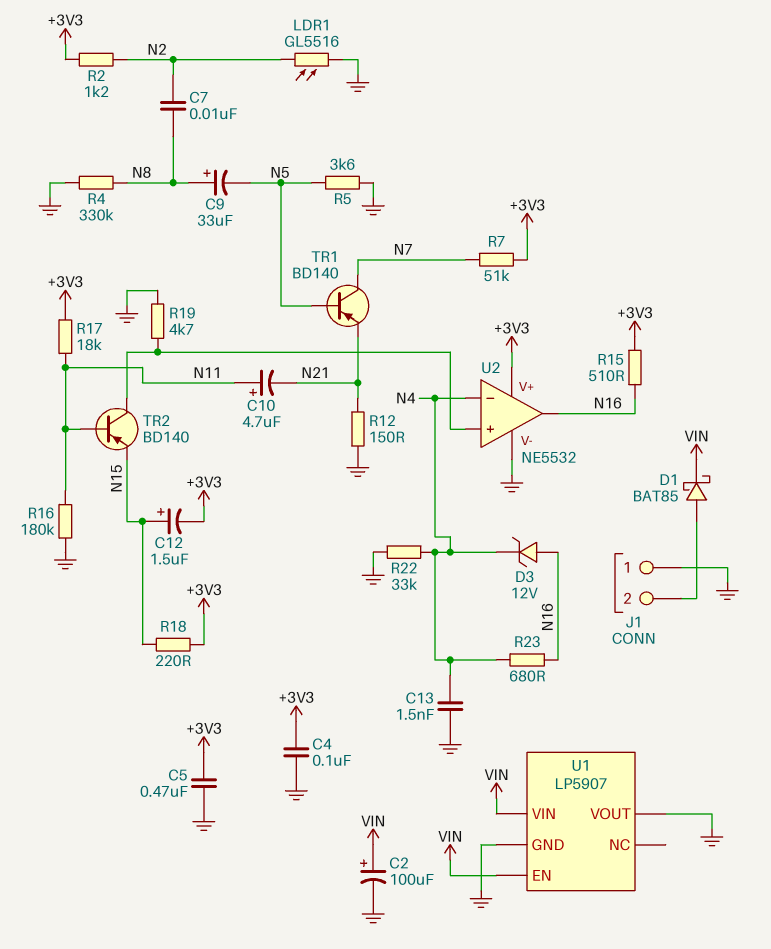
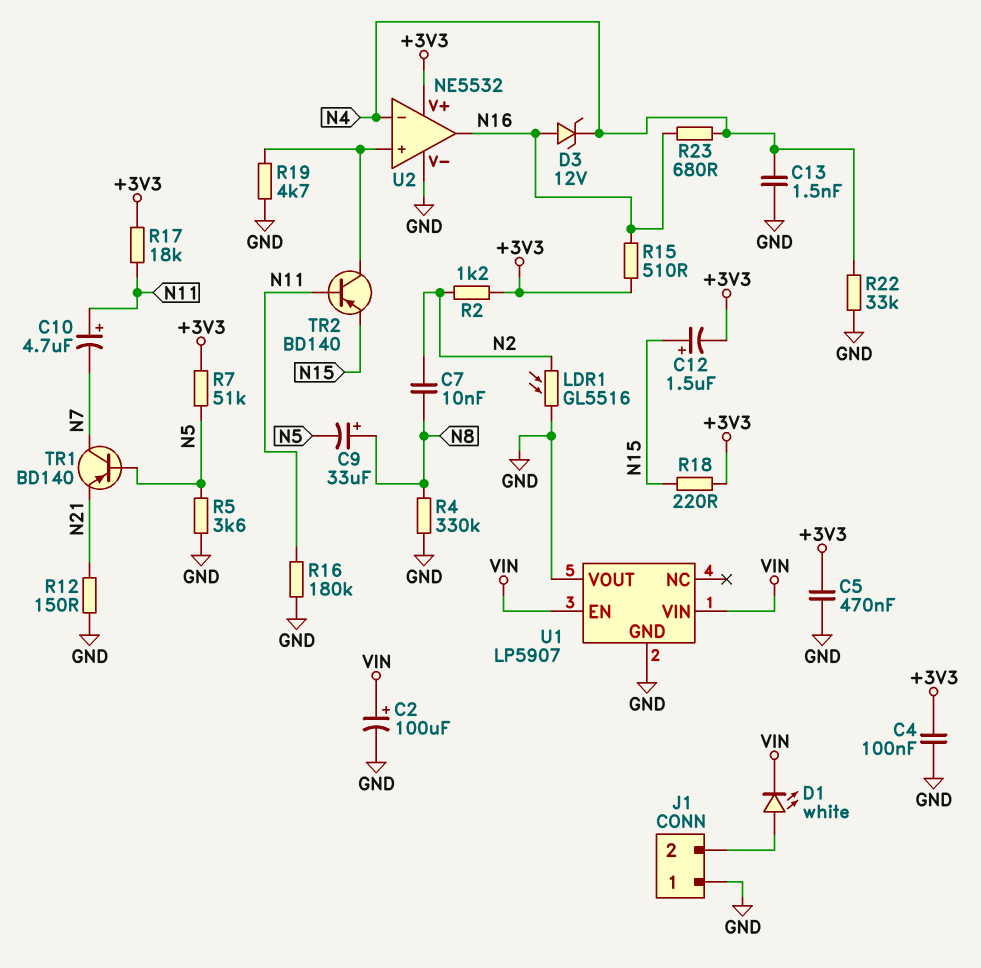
C10: 4.7uF (plus N11, minus N21) -> 4.7uF (plus N11, minus N7)
D1: schottky BAT85 (A J1/2, K VIN) -> LED white (A J1/2, K VIN)
R7: 51k (+3V3, N7) -> 51k (+3V3, N5)

